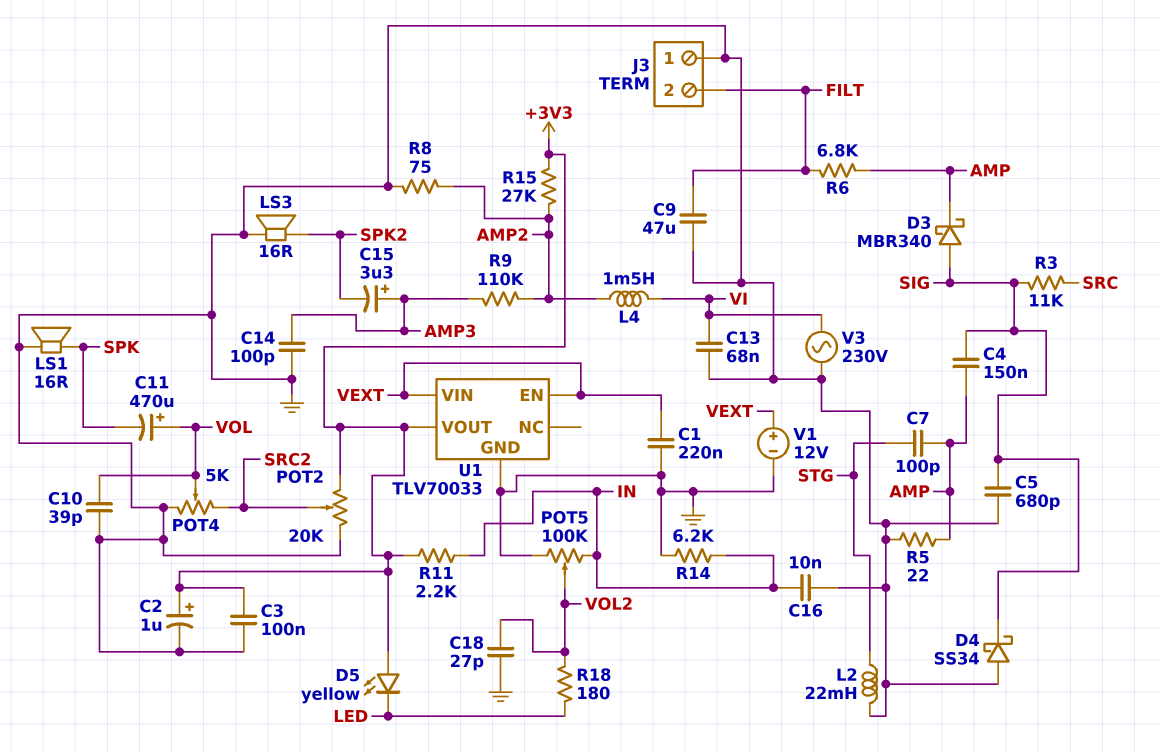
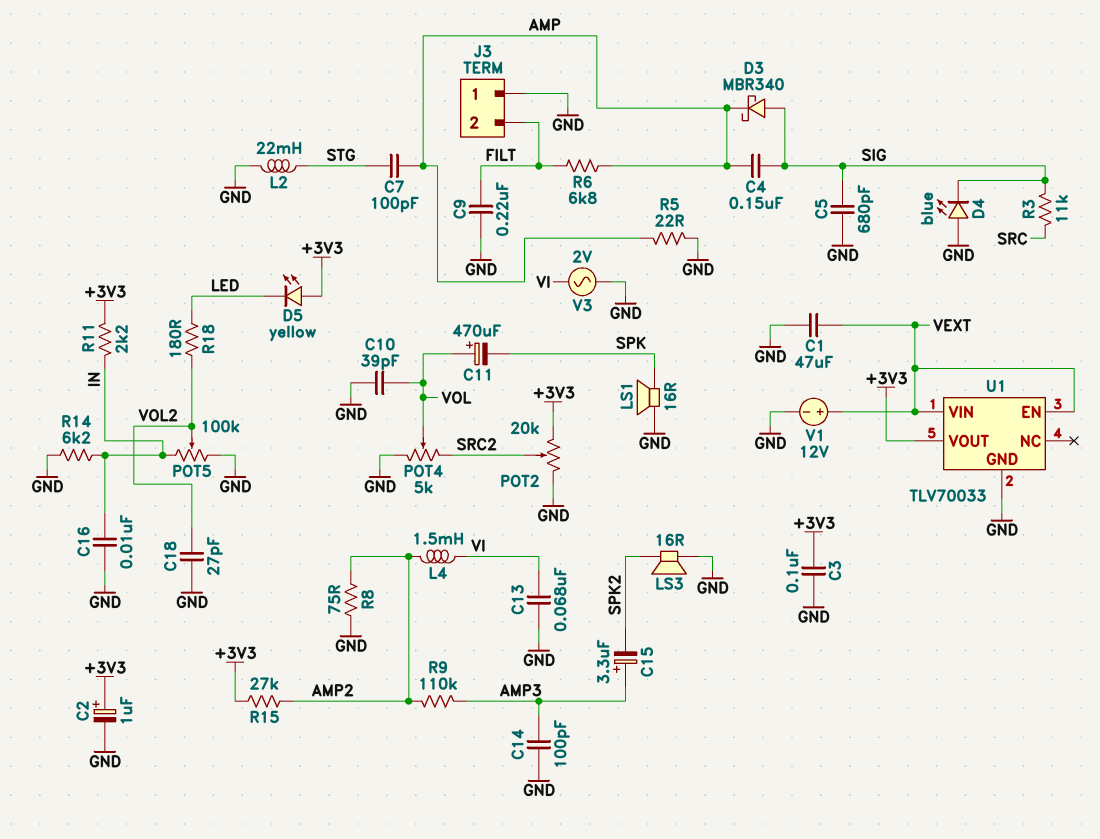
C1: 220nF (GND, VEXT) -> 47uF (GND, VEXT)
C9: 47uF (FILT, GND) -> 220nF (FILT, GND)
D4: schottky SS34 (A GND, K SIG) -> LED blue (A GND, K SIG)
V3: AC 230V (GND, VI) -> AC 2V (GND, VI)

